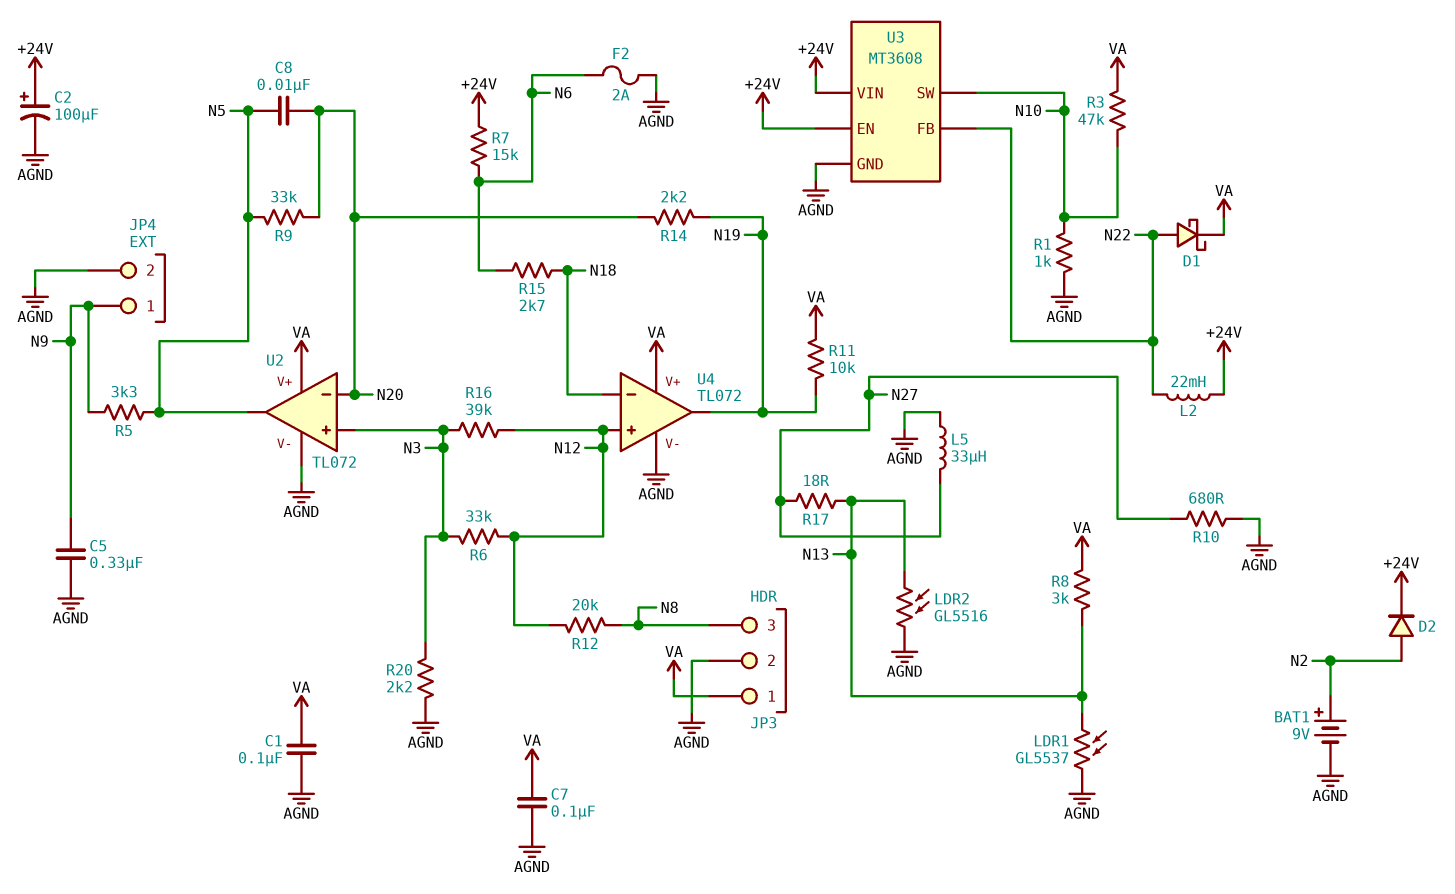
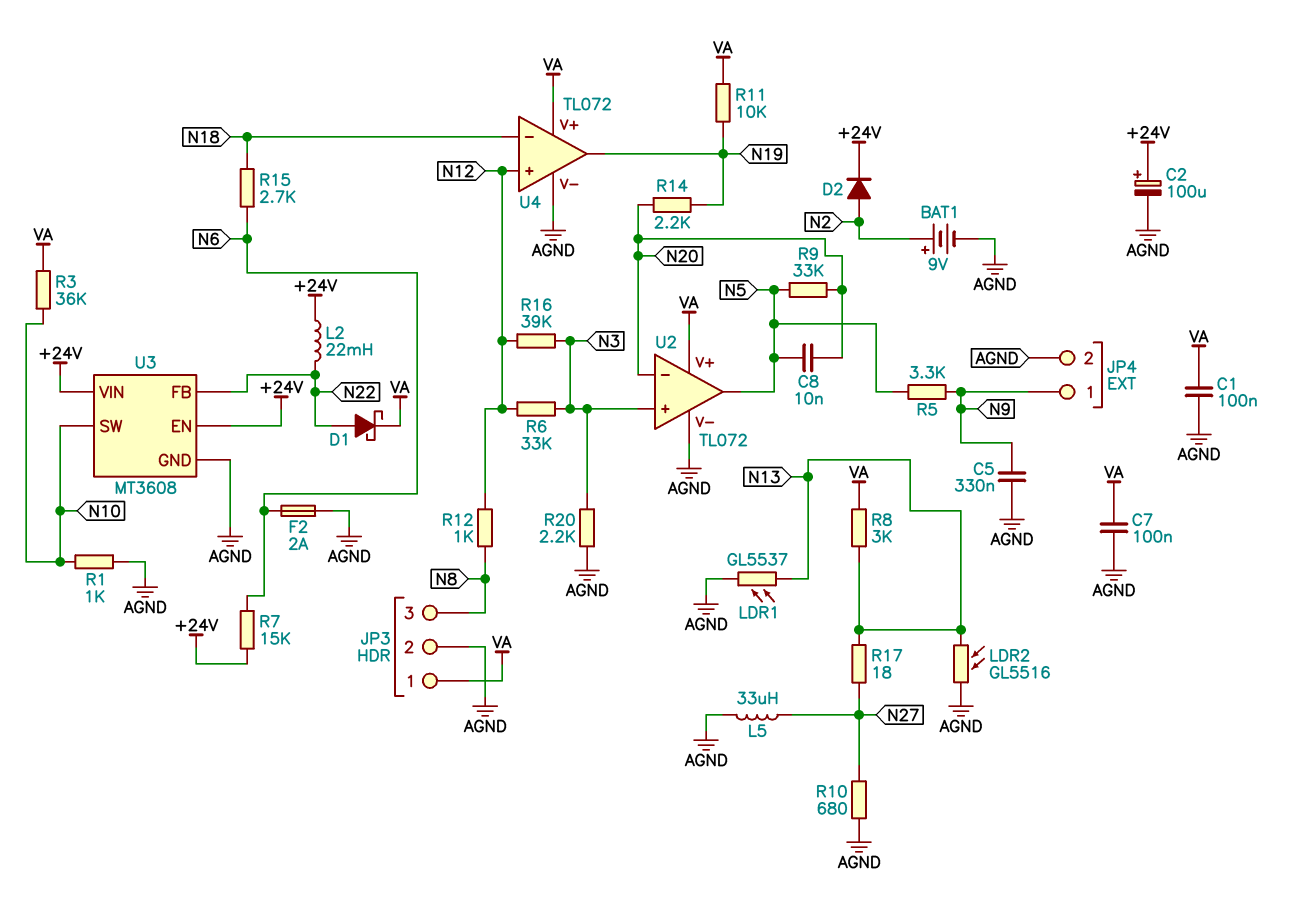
R3: 47k (N10, VA) -> 36k (N10, VA)
R12: 20k (N8, N12) -> 1k (N8, N12)

